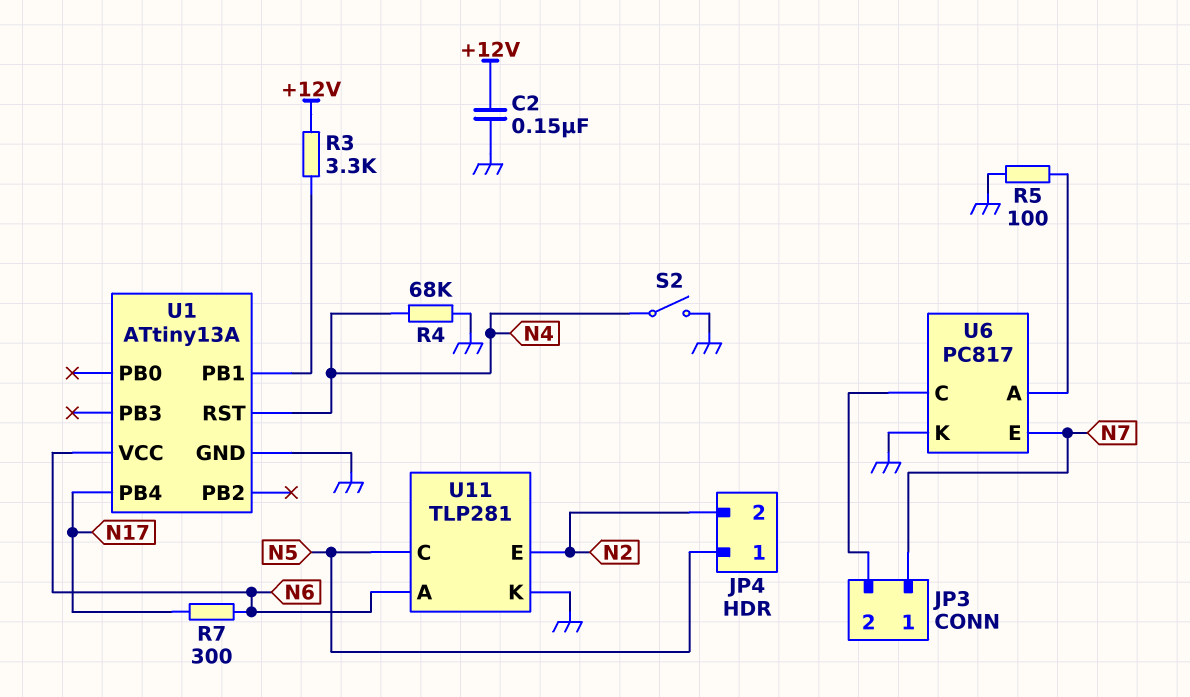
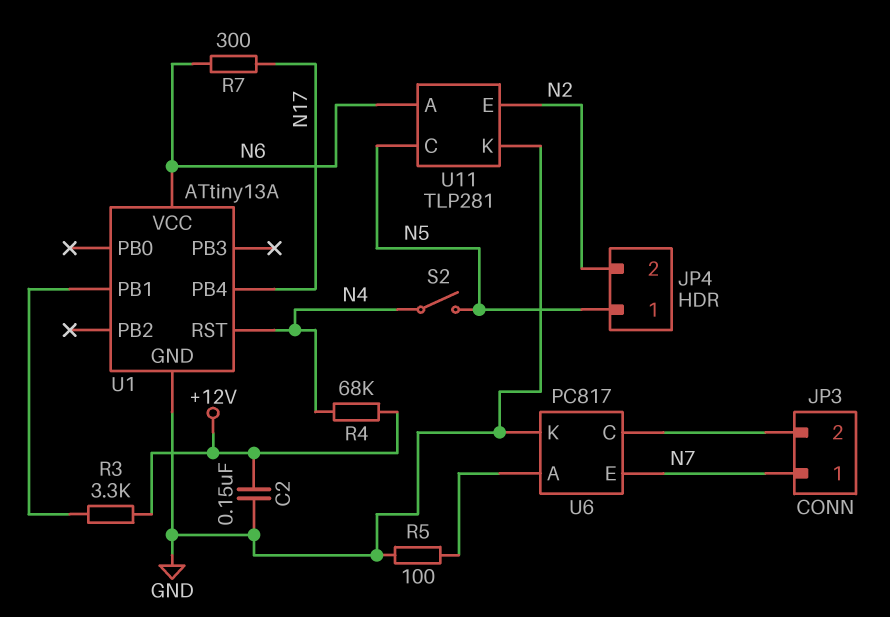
R4: 68k (GND, N4) -> 68k (+12V, N4)
S2: switch (GND, N4) -> switch (N4, N5)

